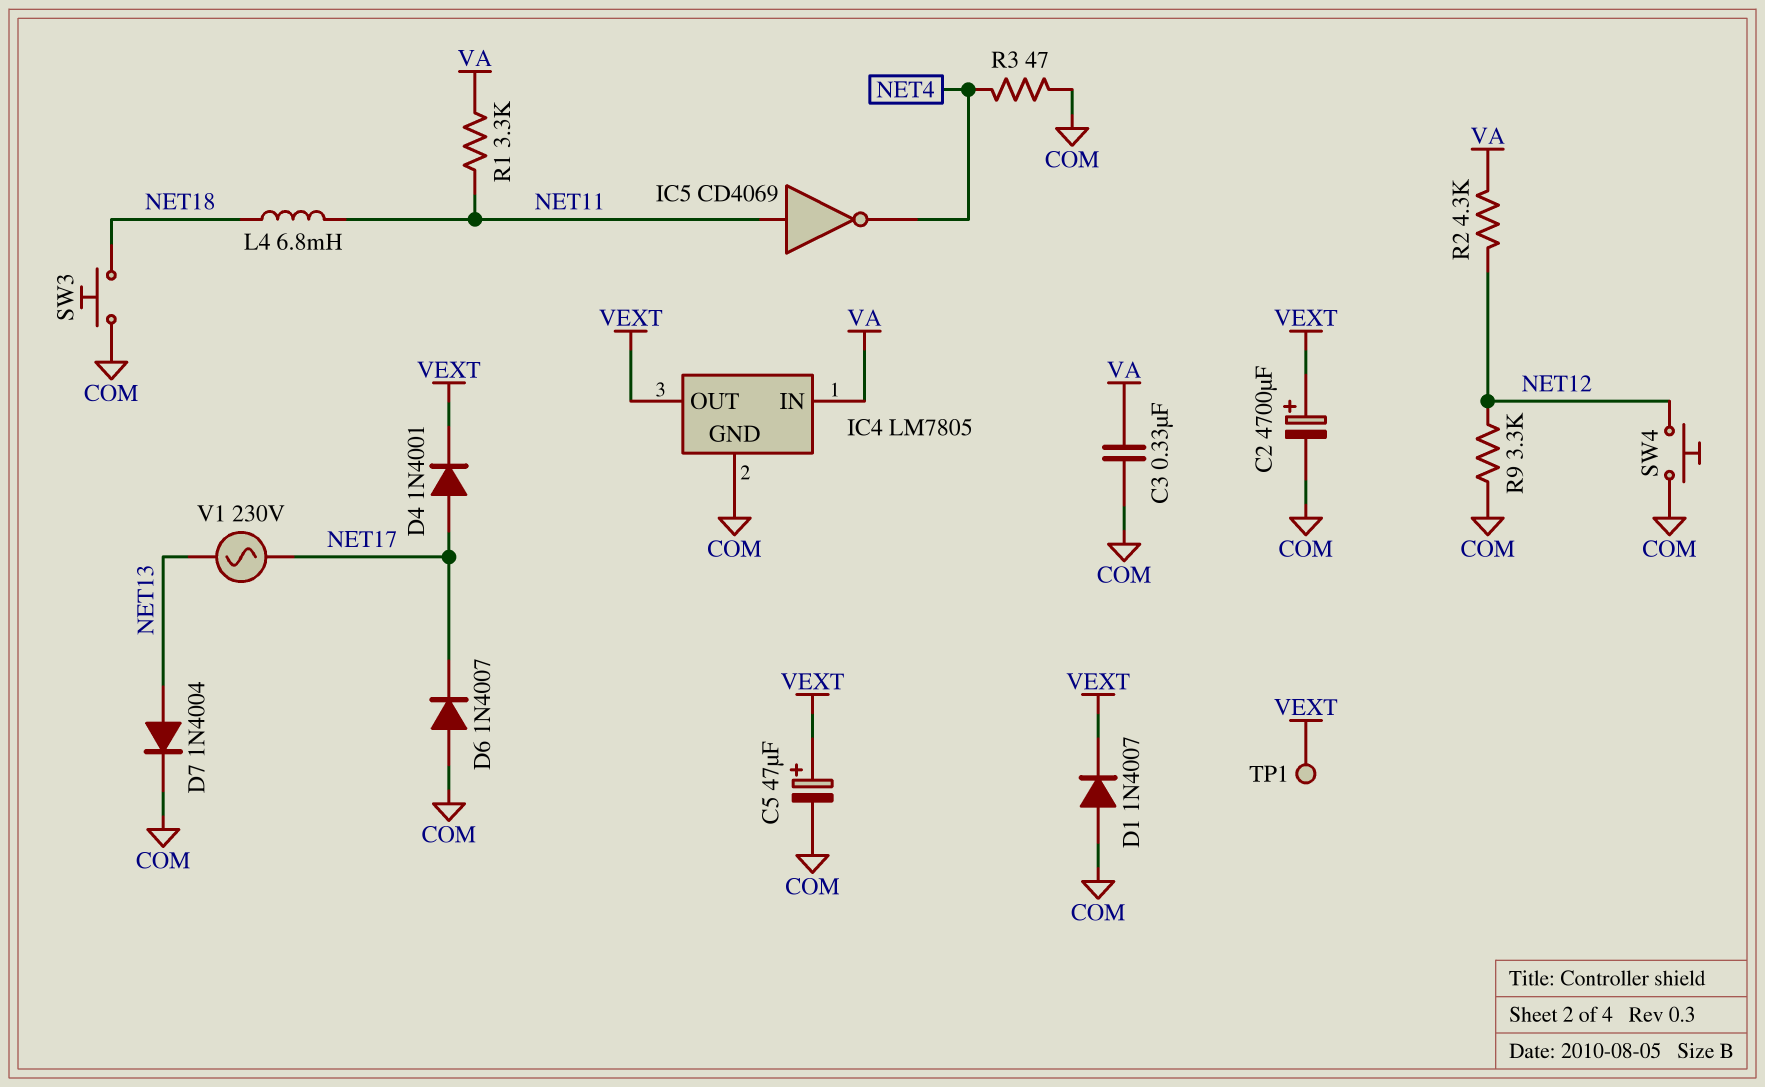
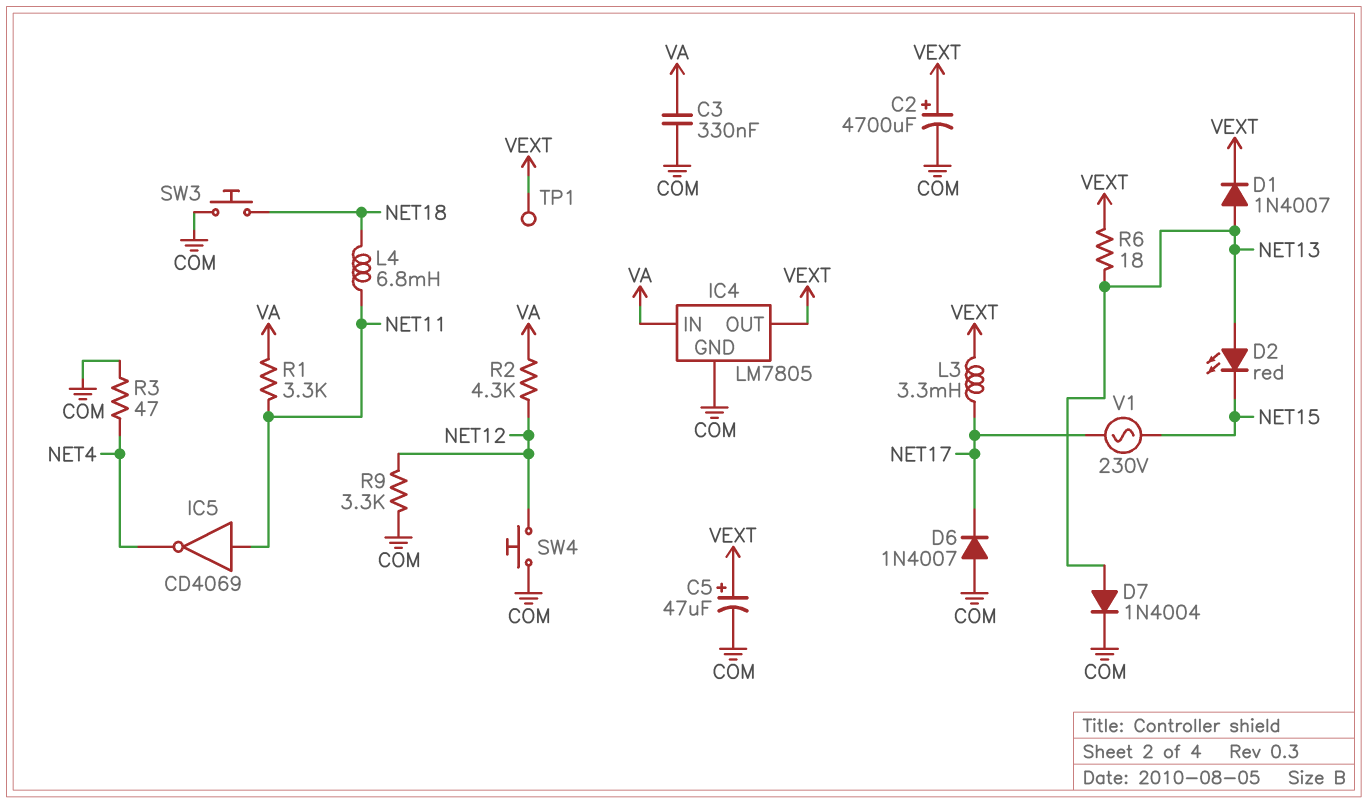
D1: diode 1N4007 (A COM, K VEXT) -> diode 1N4007 (A NET13, K VEXT)
D2: none -> LED red (A NET13, K NET15)
D4: diode 1N4001 (A NET17, K VEXT) -> none
L3: none -> 3.3mH (NET17, VEXT)
R6: none -> 18 (NET13, VEXT)
V1: AC 230V (NET13, NET17) -> AC 230V (NET15, NET17)

